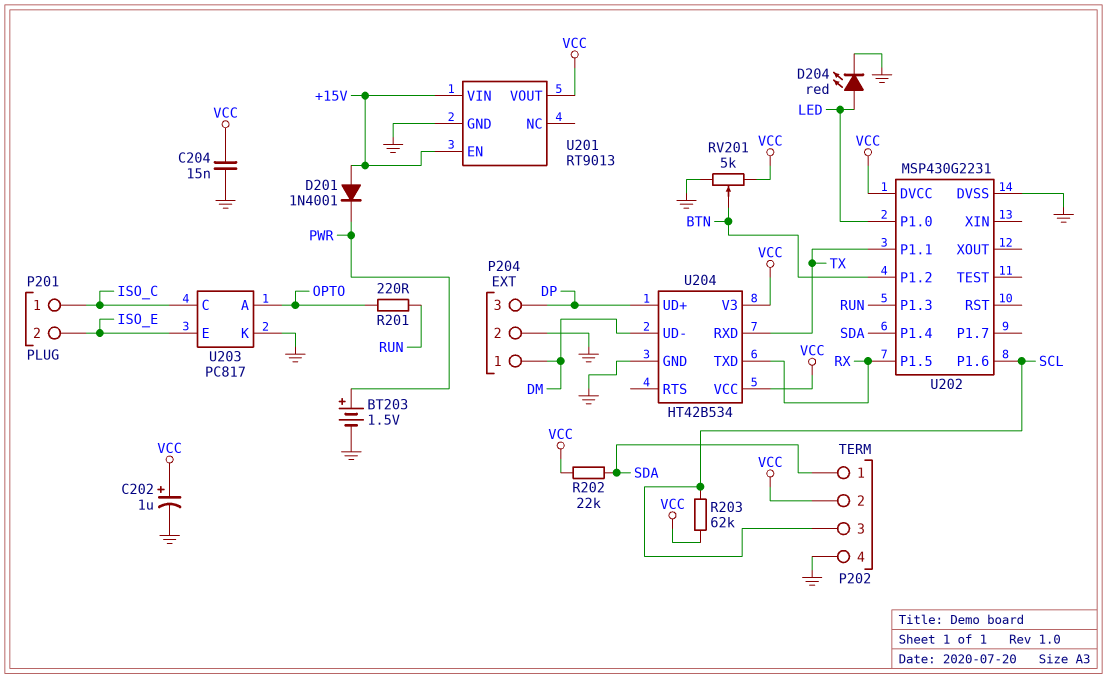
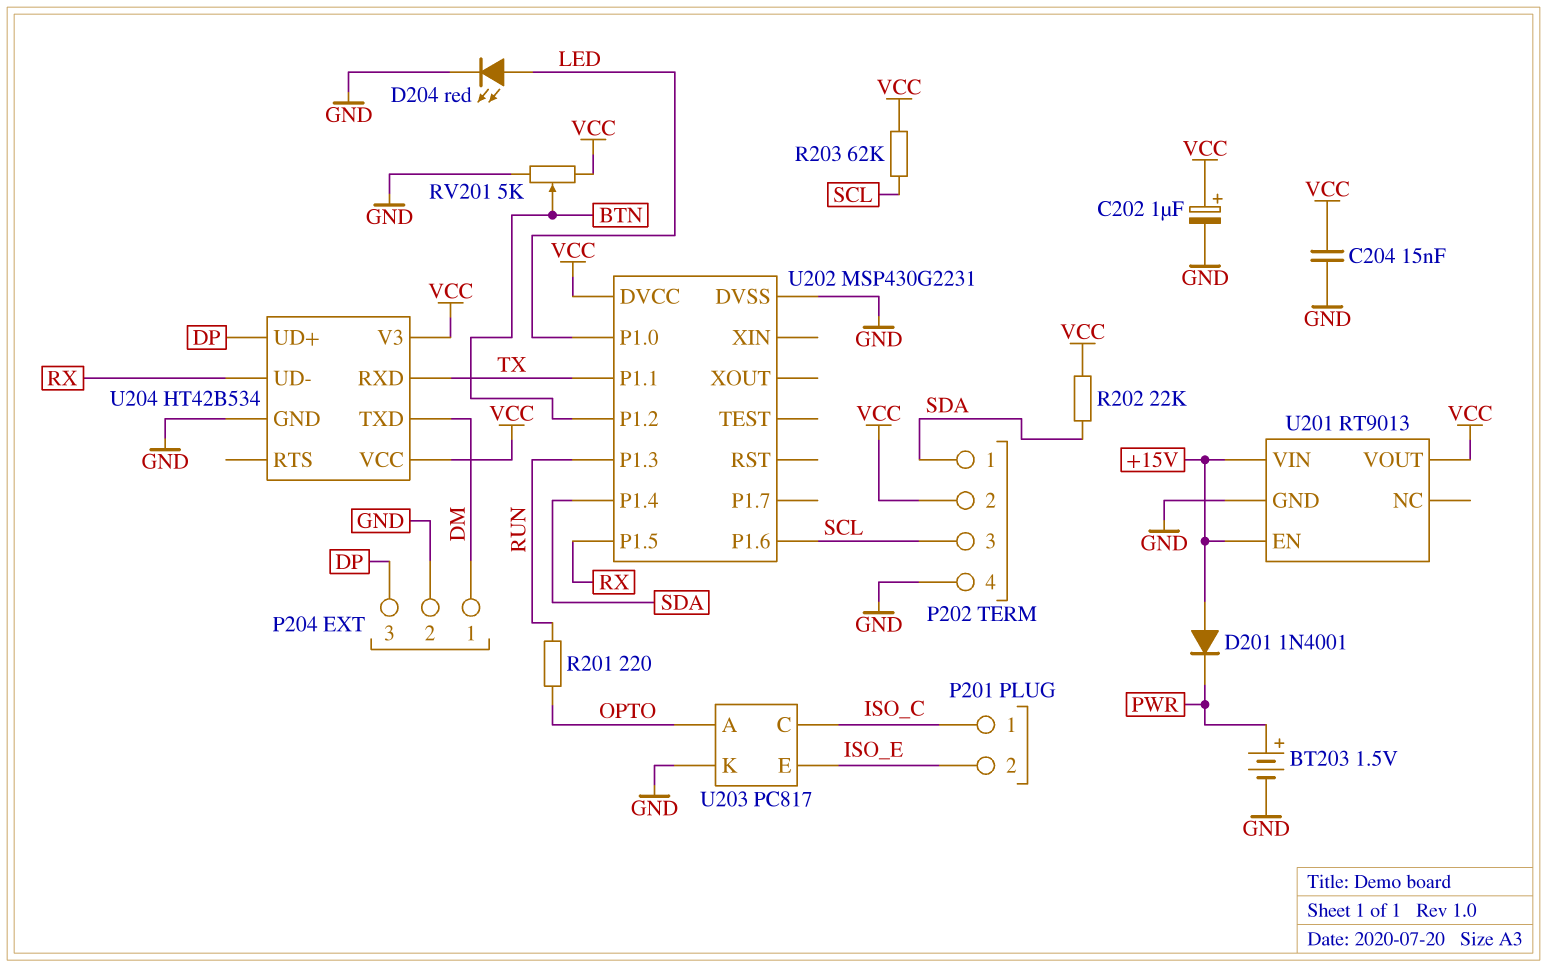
U204 pin TXD: RX -> DM
U204 pin UD-: DM -> RX

